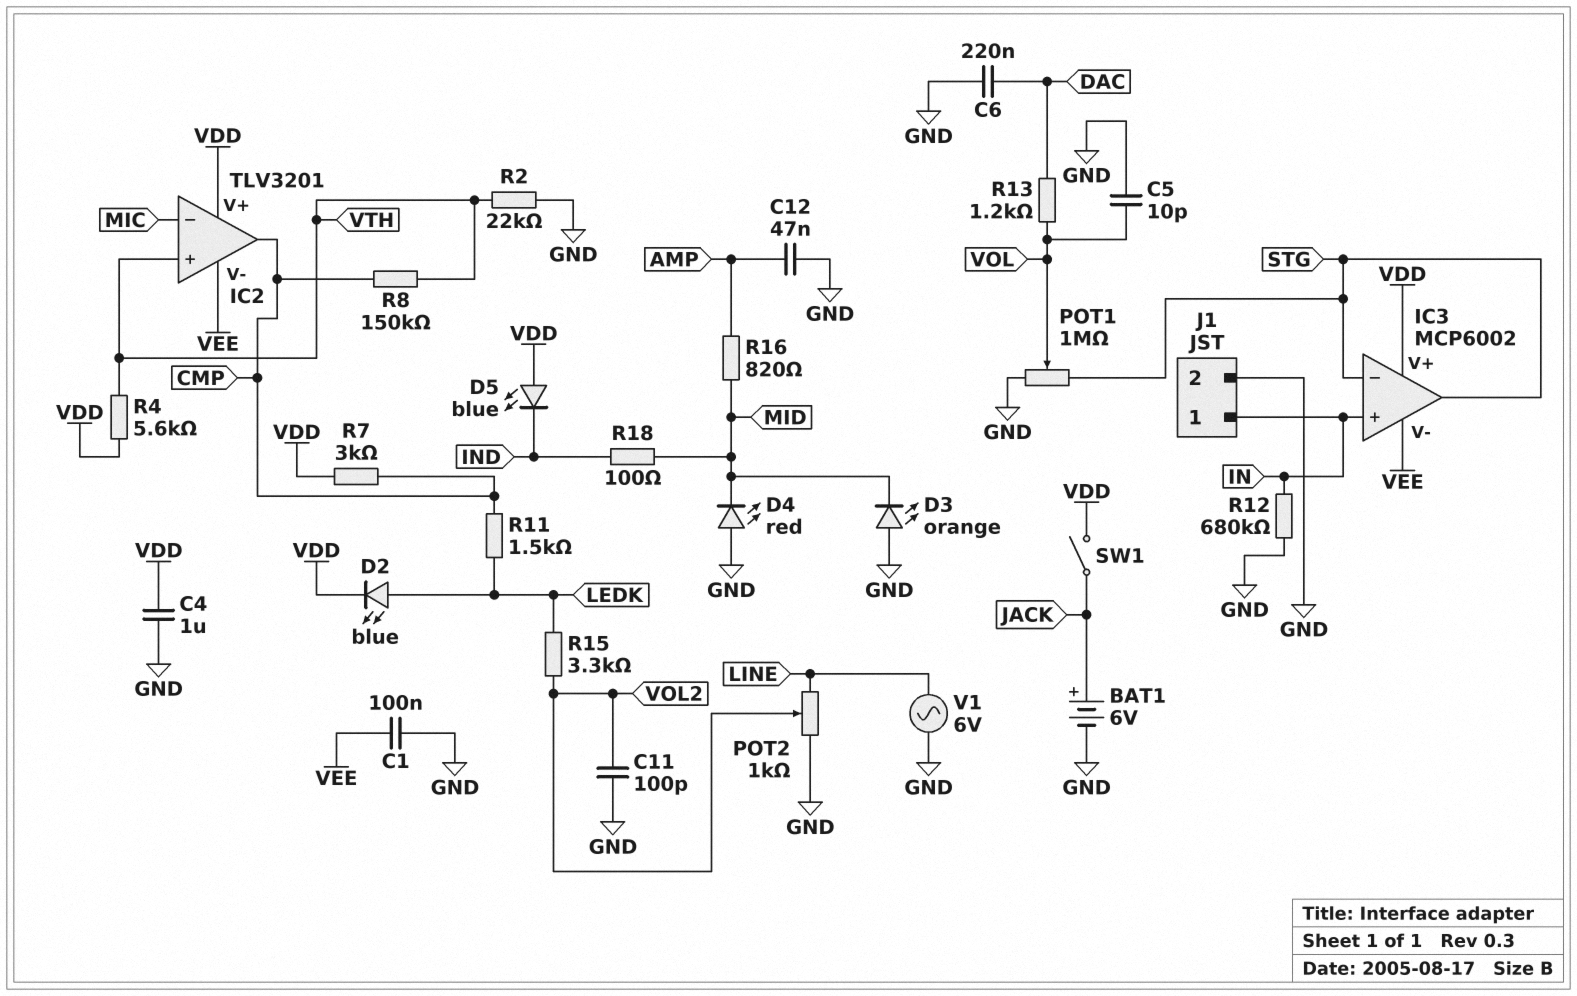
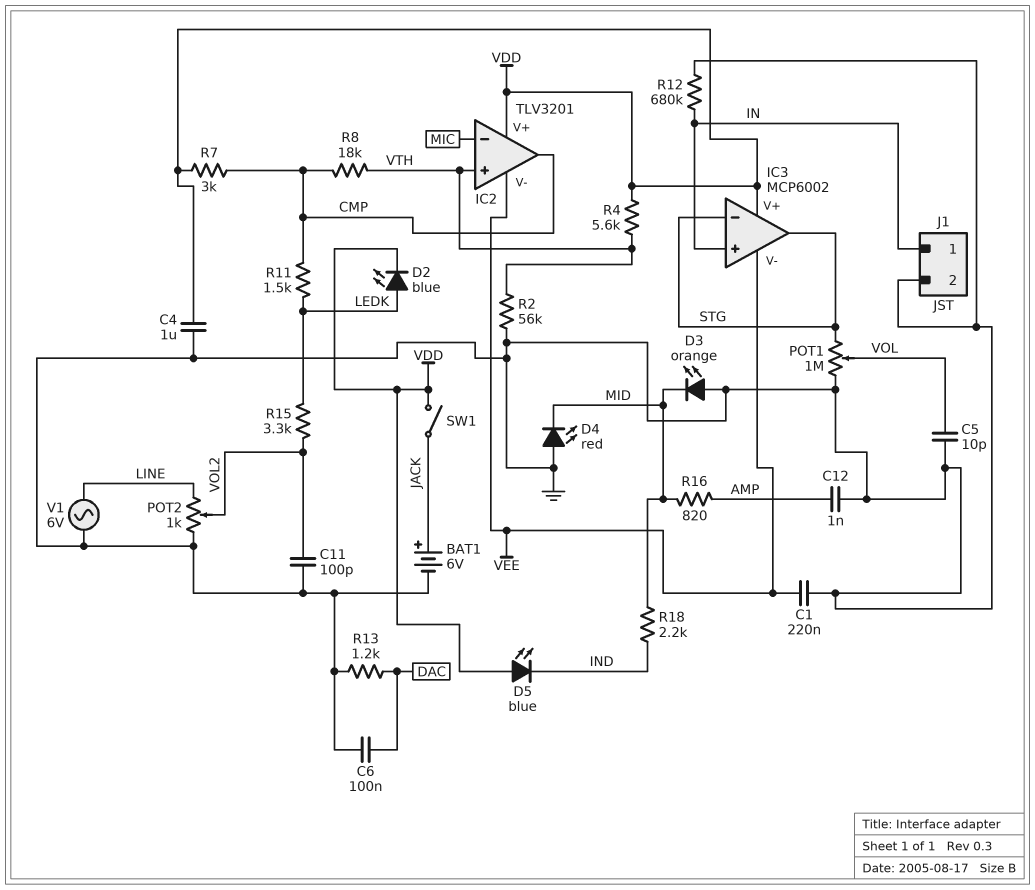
C1: 100nF (GND, VEE) -> 220nF (GND, VEE)
C6: 220nF (DAC, GND) -> 100nF (DAC, GND)
C12: 47nF (AMP, GND) -> 1nF (AMP, GND)
R2: 22k (GND, VTH) -> 56k (GND, VTH)
R8: 150k (CMP, VTH) -> 18k (CMP, VTH)
R13: 1.2k (DAC, VOL) -> 1.2k (DAC, GND)
R18: 100 (IND, MID) -> 2.2k (IND, MID)

